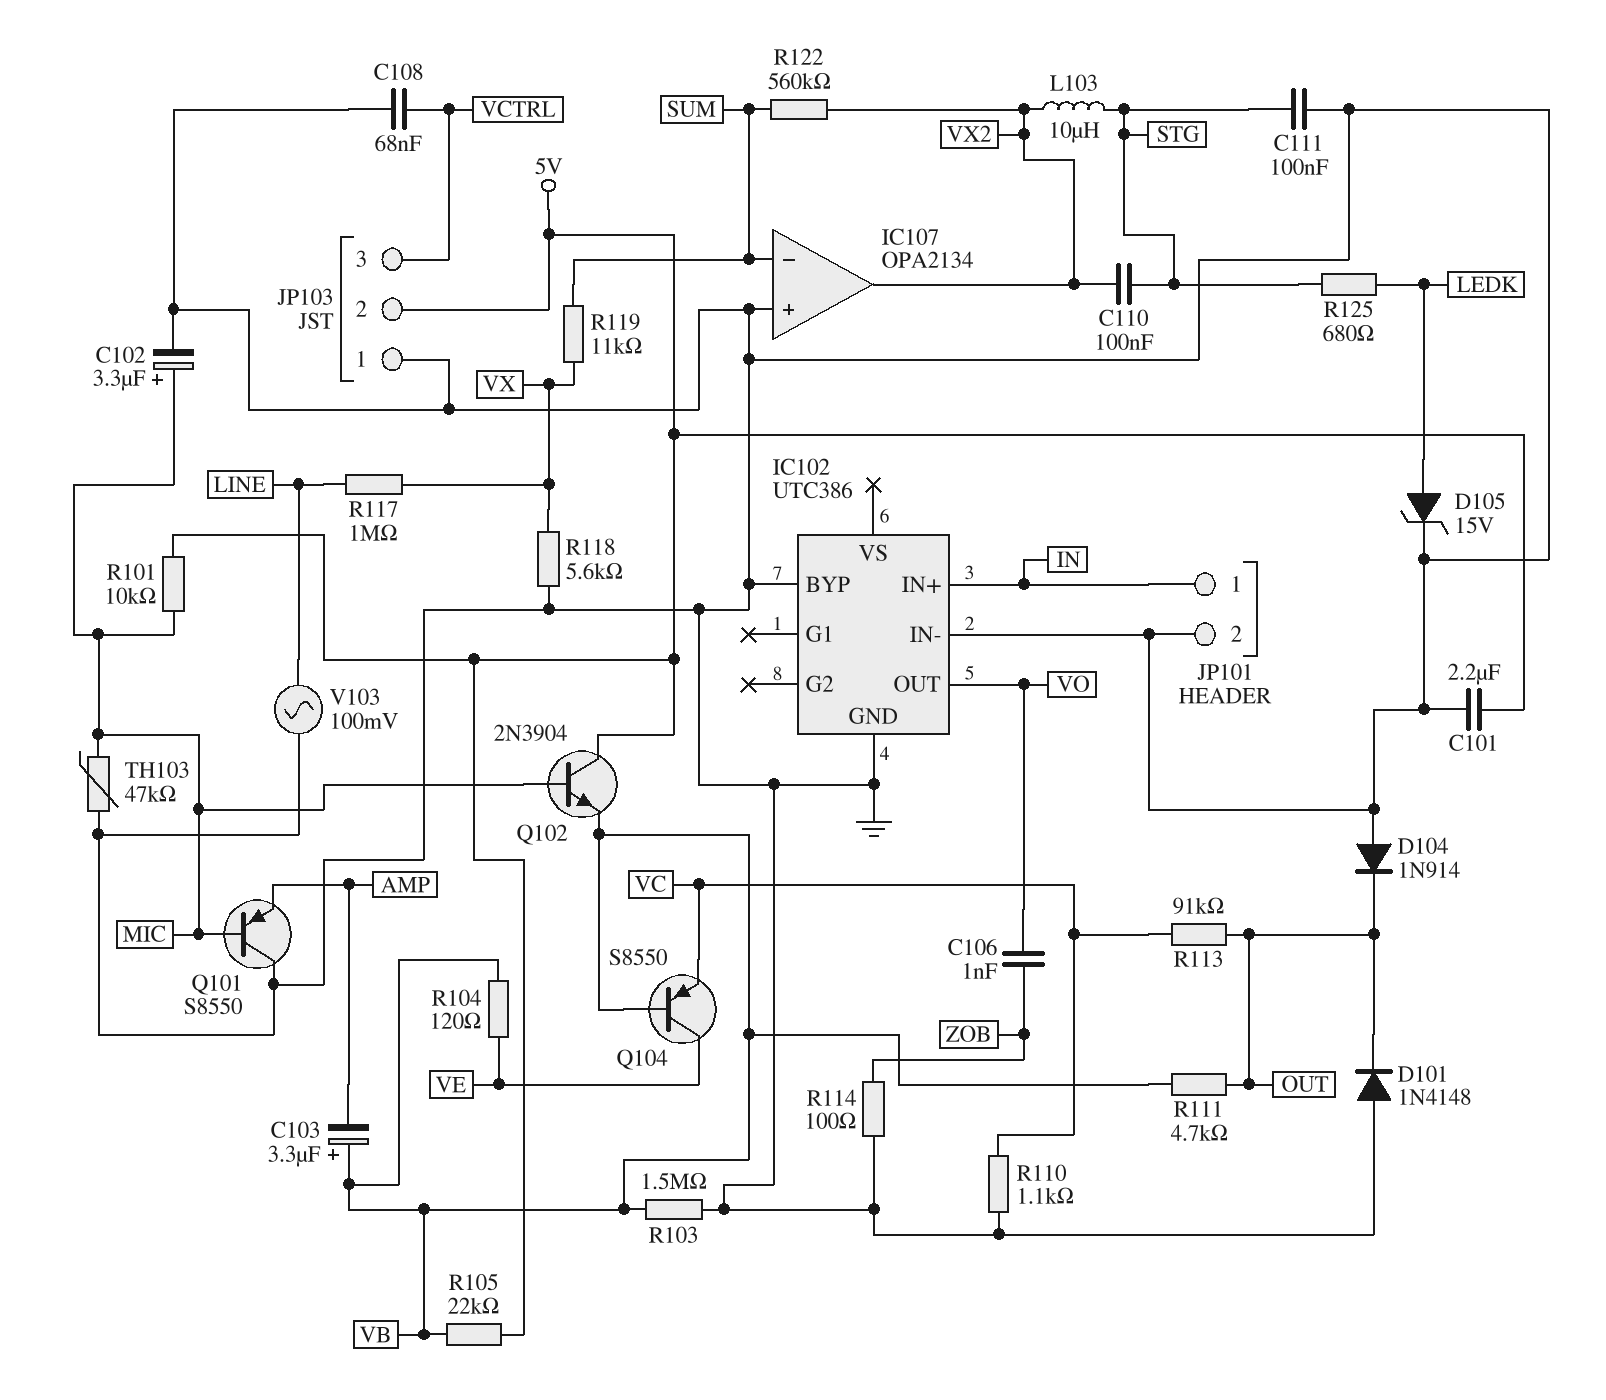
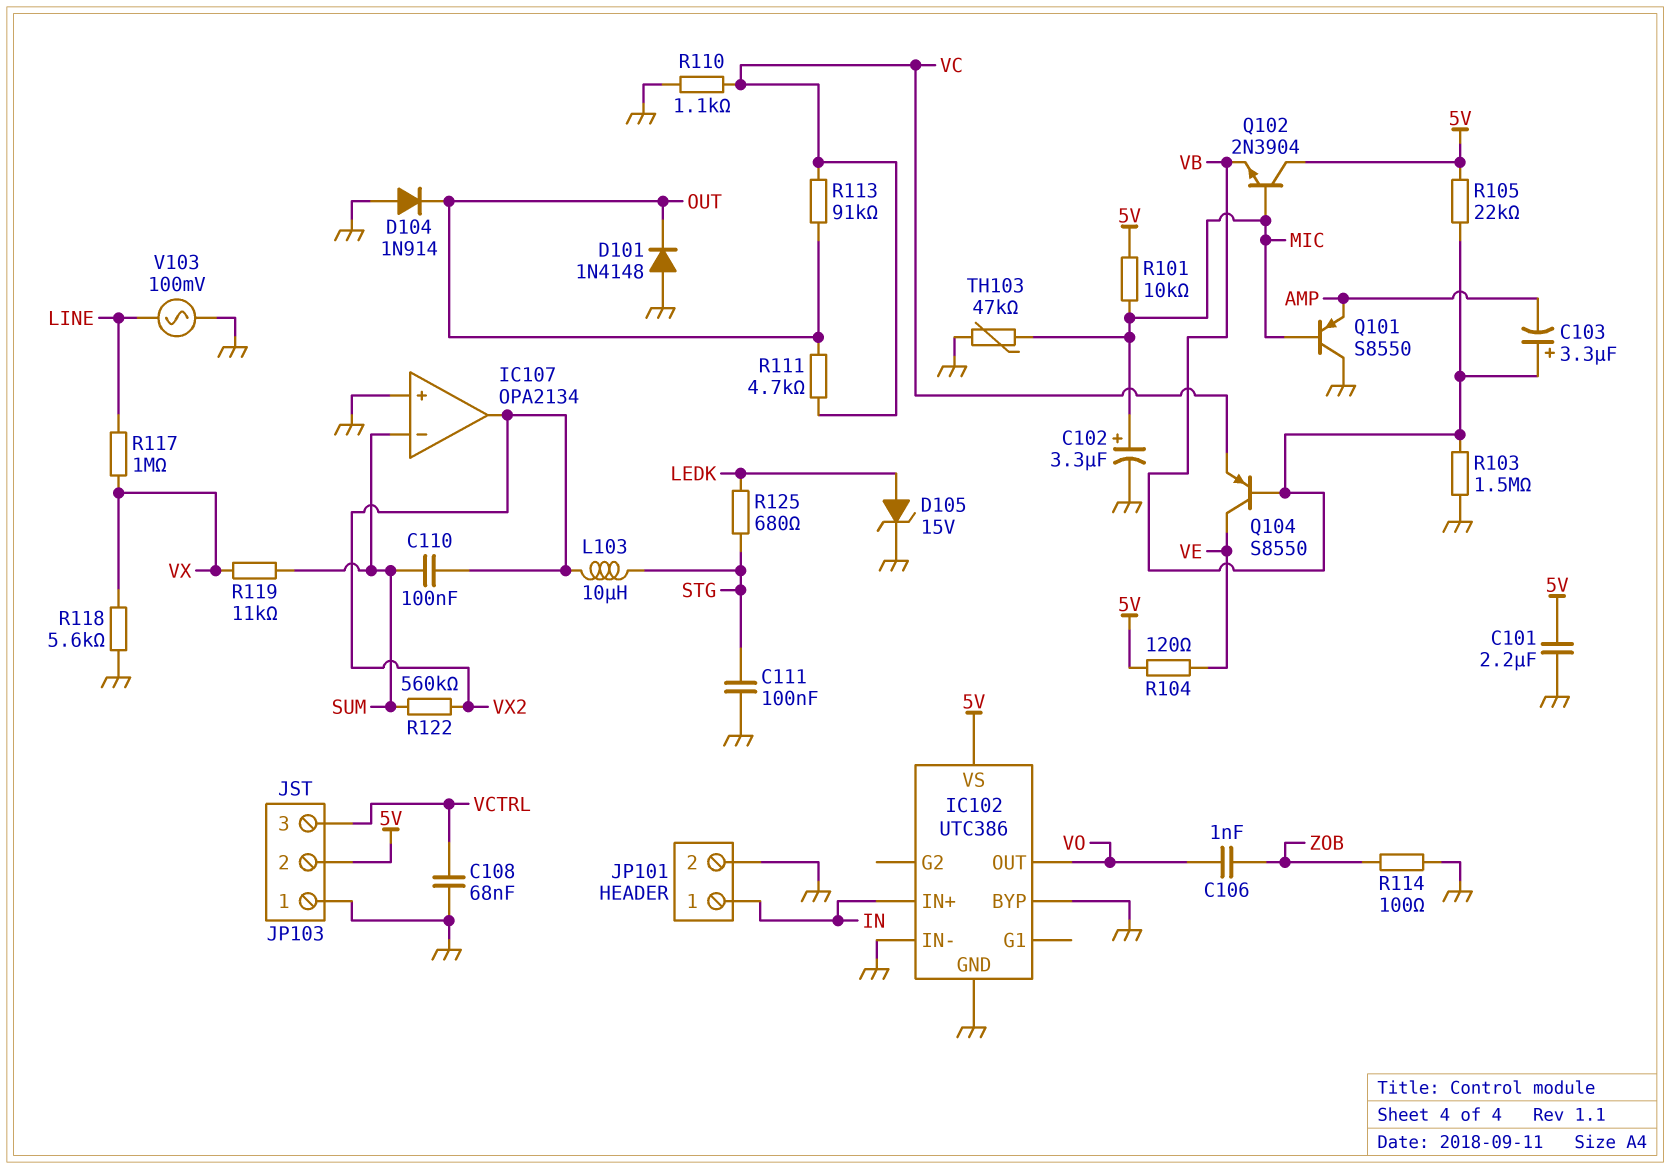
C110: 100nF (STG, VX2) -> 100nF (SUM, VX2)
IC102 pin VS: none -> 5V
R104: 120 (VB, VE) -> 120 (5V, VE)
R111: 4.7k (OUT, VB) -> 4.7k (OUT, VC)

